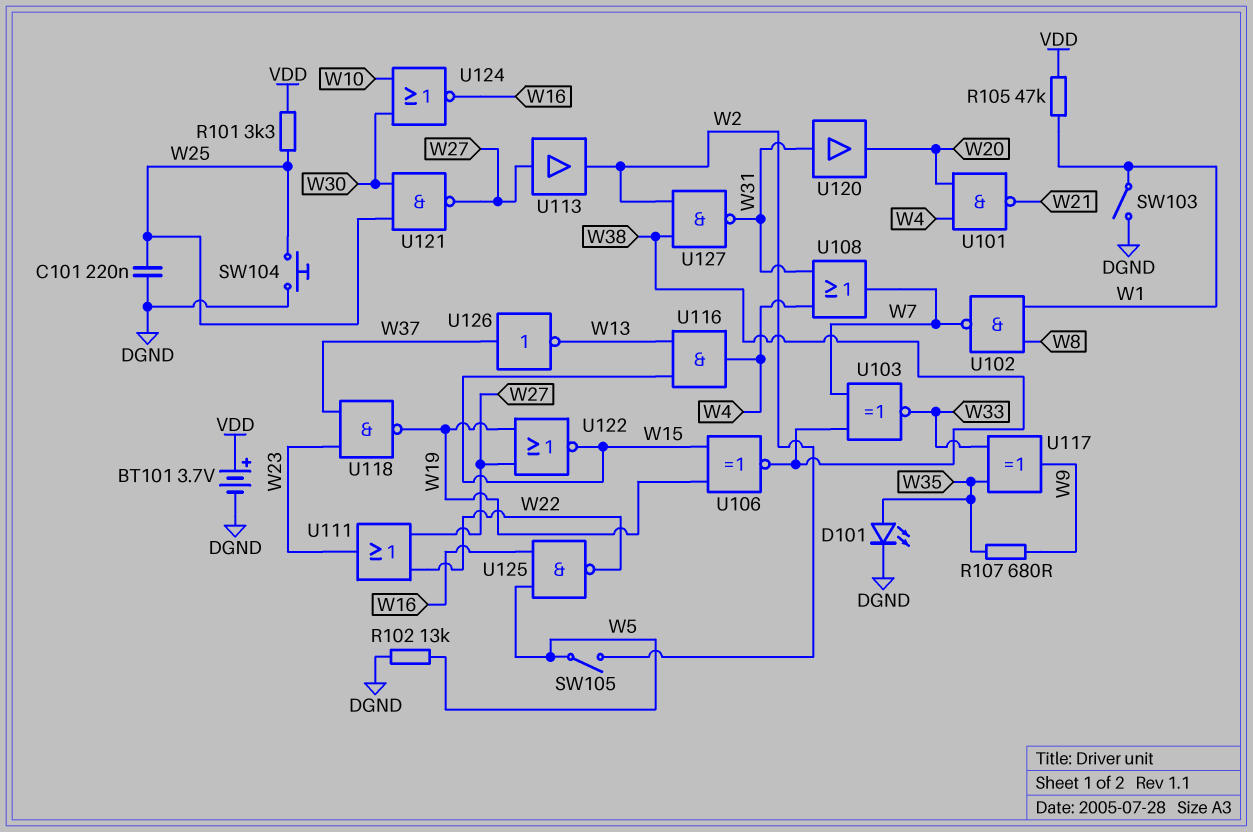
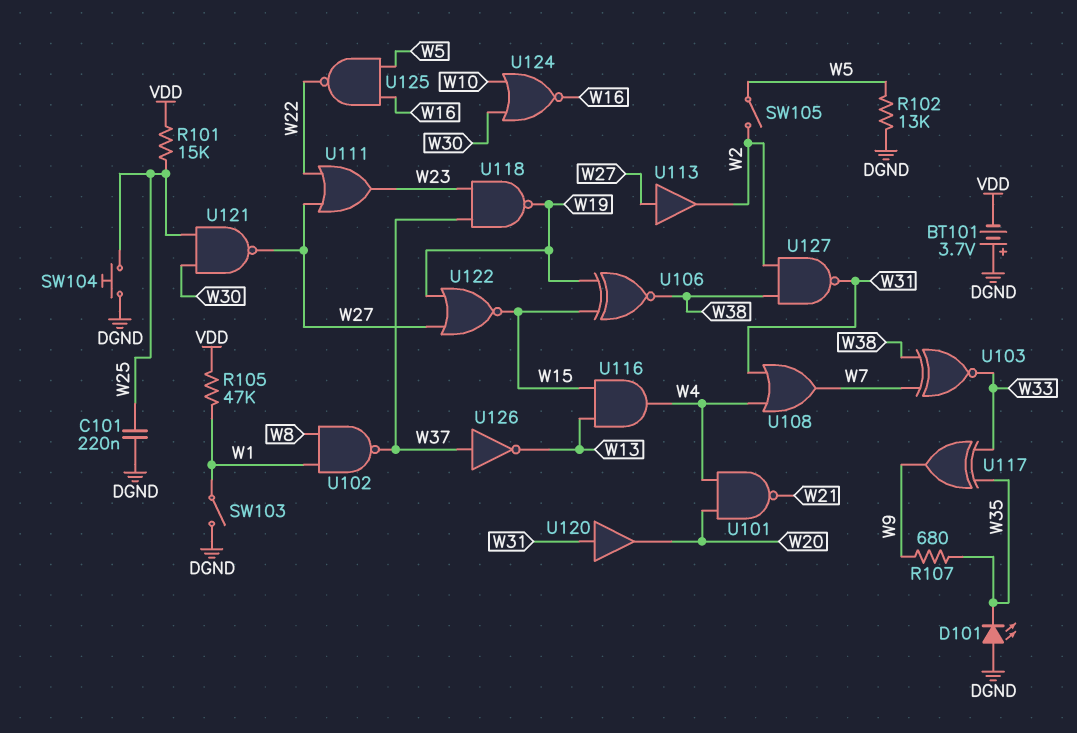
BT101: 3.7V (plus VDD, minus DGND) -> 3.7V (plus DGND, minus VDD)
D101: LED (A W35, K DGND) -> LED (A DGND, K W35)
R101: 3.3k (VDD, W25) -> 15k (VDD, W25)
U102: NAND (in W1, in W8, out W7) -> NAND (in W1, in W8, out W37)

